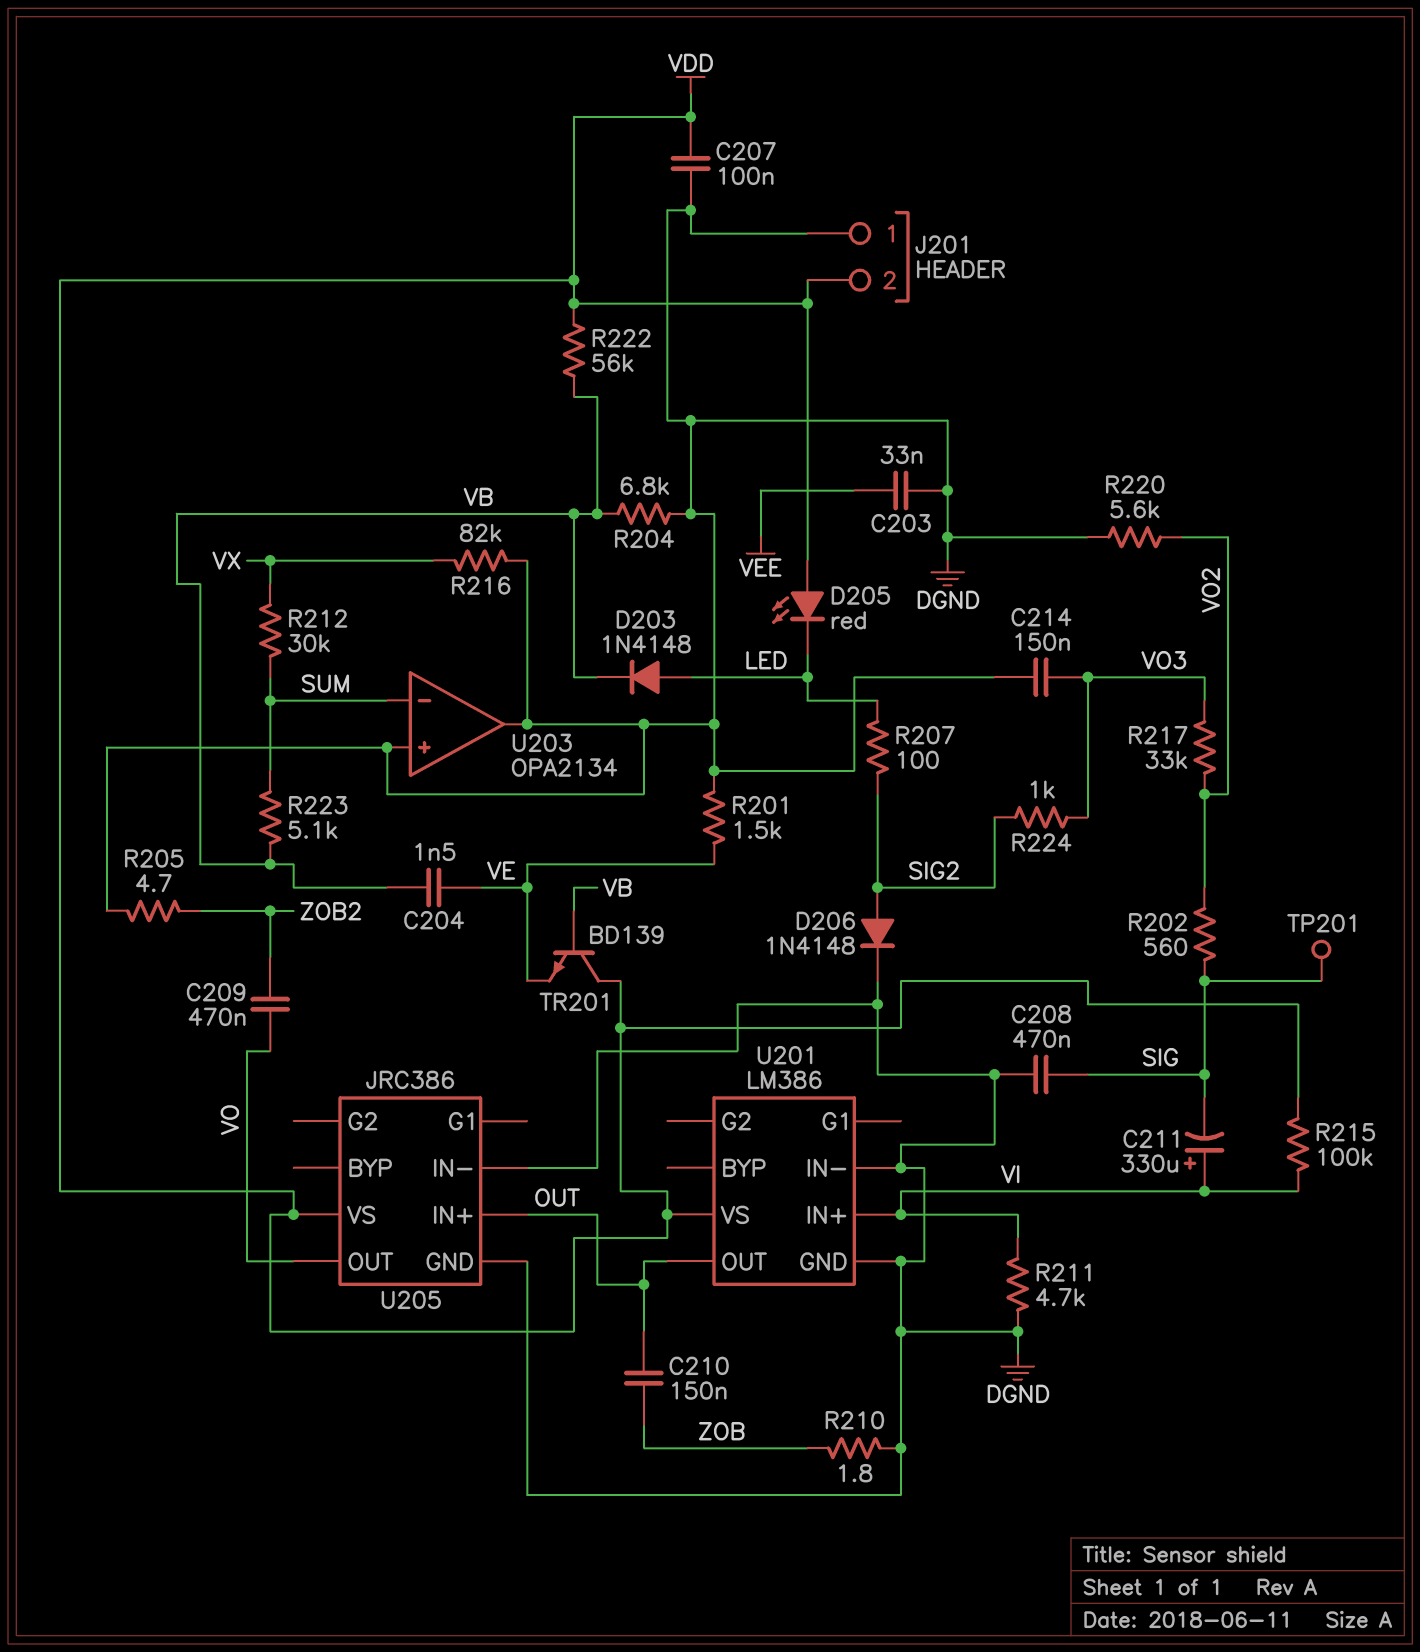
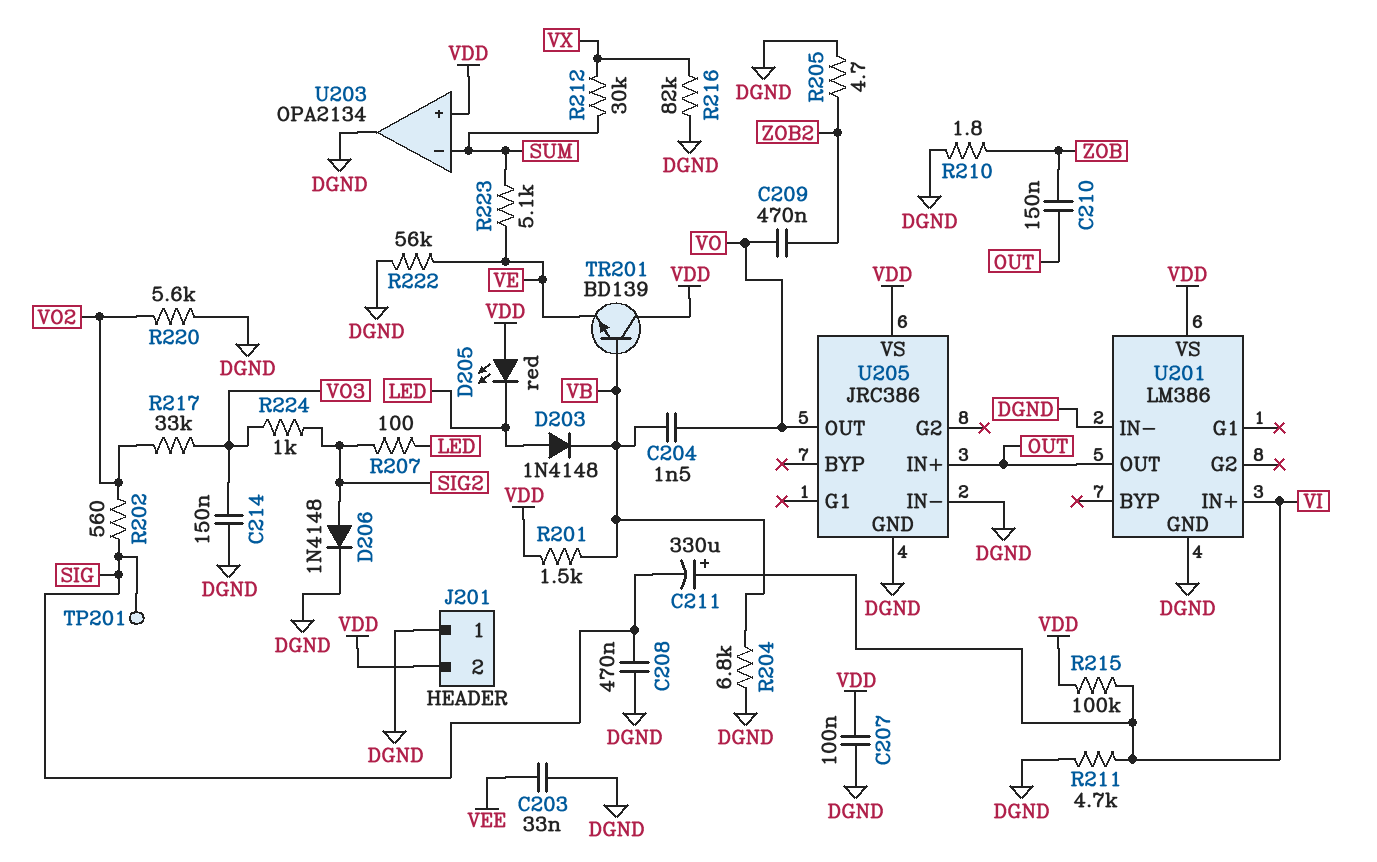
C204: 1.5nF (VB, VE) -> 1.5nF (VB, VO)
R201: 1.5k (DGND, VE) -> 1.5k (VB, VDD)
R222: 56k (VB, VDD) -> 56k (DGND, VE)
R223: 5.1k (SUM, VB) -> 5.1k (SUM, VE)
U203 pin in+: DGND -> VDD

